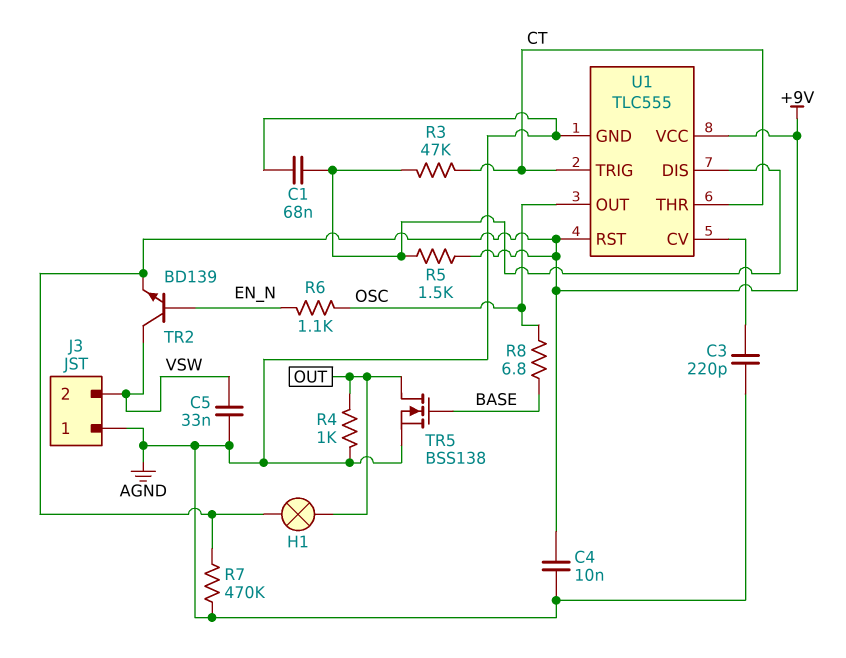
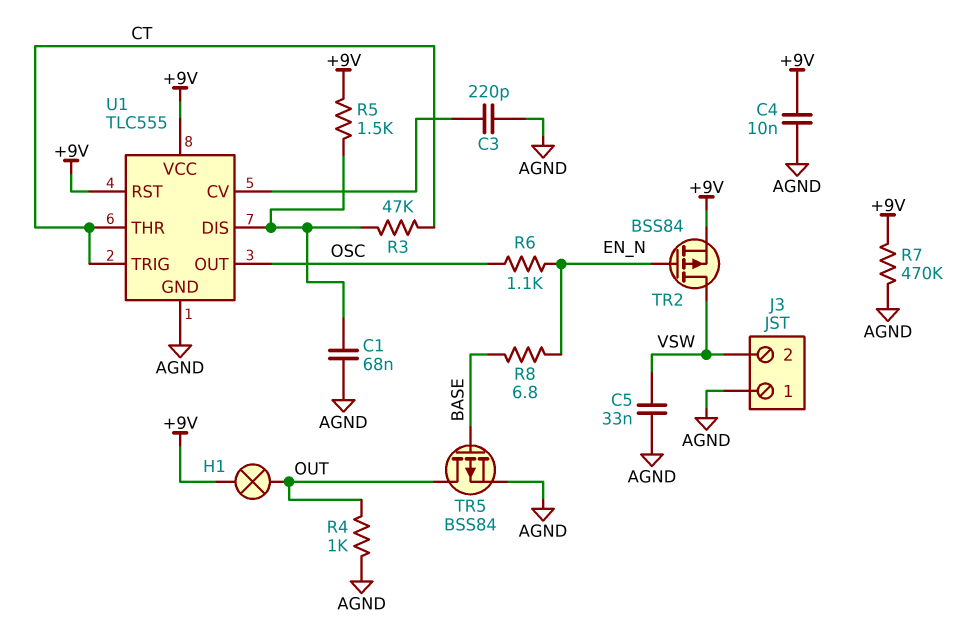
R8: 6.8 (BASE, OSC) -> 6.8 (BASE, EN_N)
TR2: NPN BD139 (B EN_N, C VSW, E +9V) -> PMOS BSS84 (G EN_N, D VSW, S +9V)
TR5: NMOS BSS138 (G BASE, D OUT, S AGND) -> PMOS BSS84 (G BASE, D OUT, S AGND)

